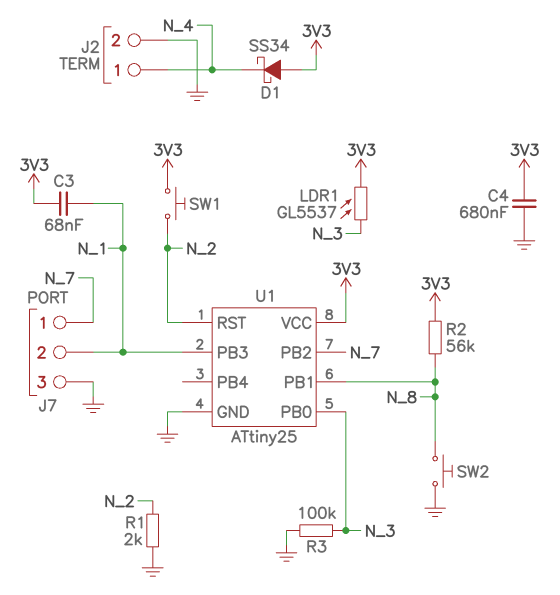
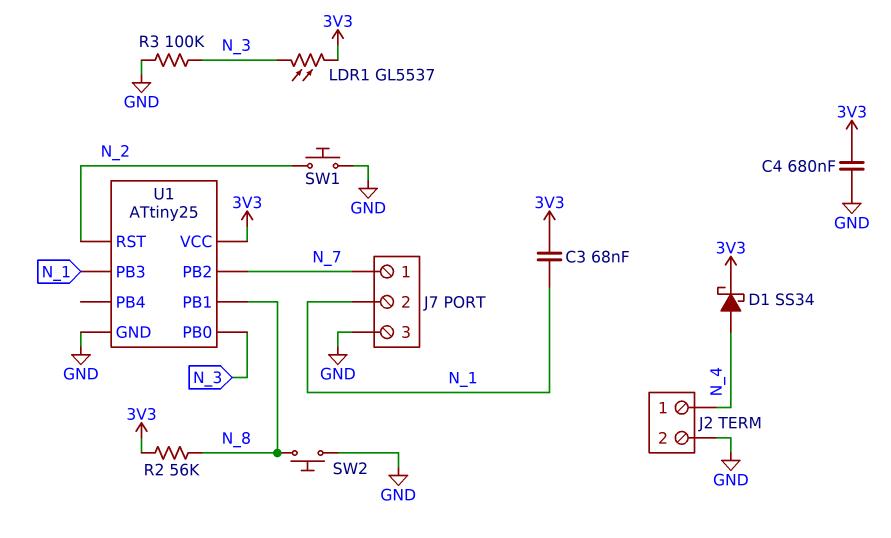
D1: schottky SS34 (A 3V3, K N_4) -> schottky SS34 (A N_4, K 3V3)
R1: 2k (GND, N_2) -> none
SW1: button (3V3, N_2) -> button (GND, N_2)

